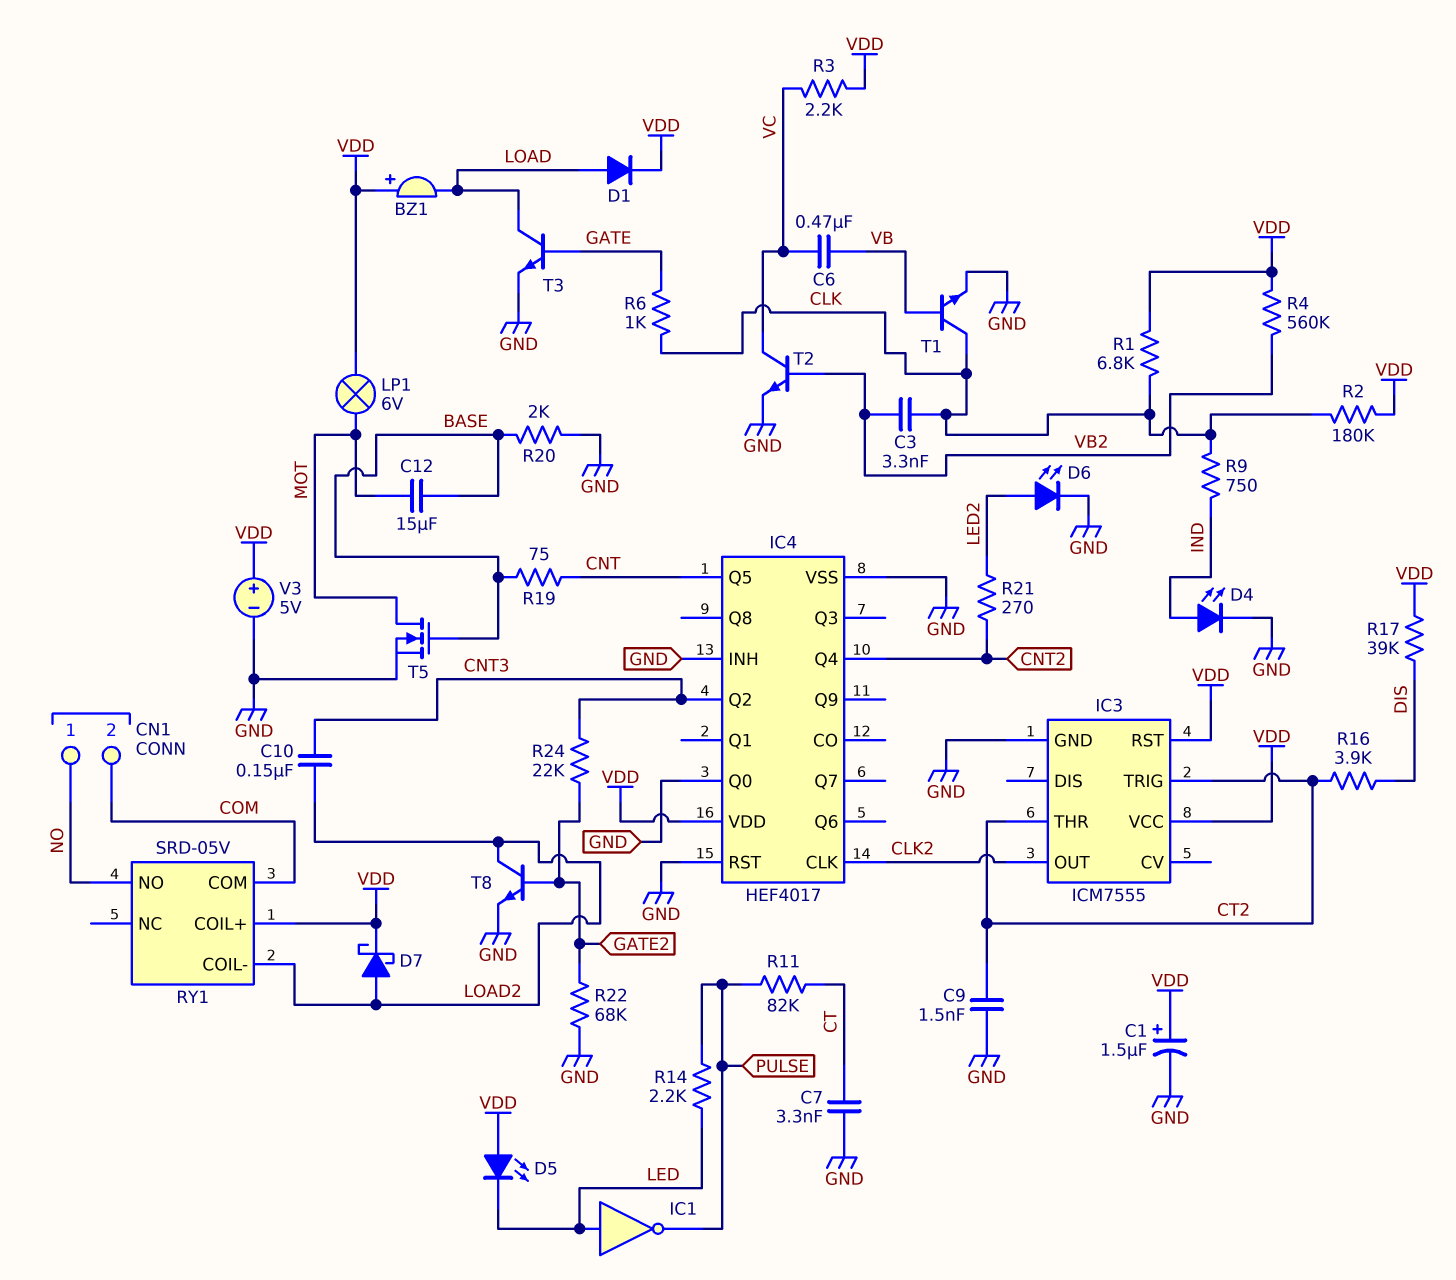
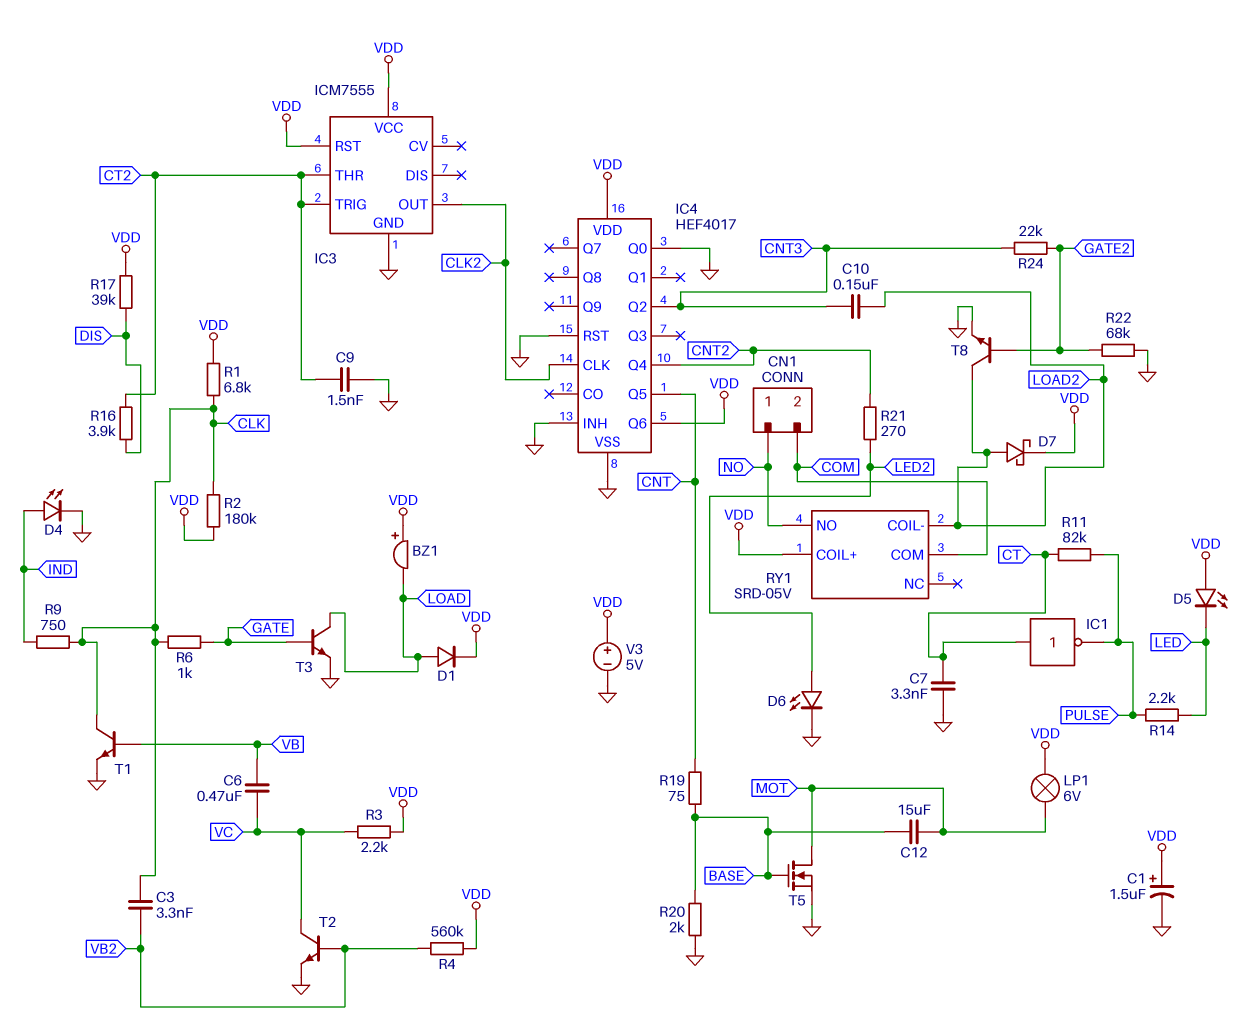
IC1: NOT (in LED, out PULSE) -> NOT (in CT, out PULSE)
IC4 pin Q6: none -> VDD

